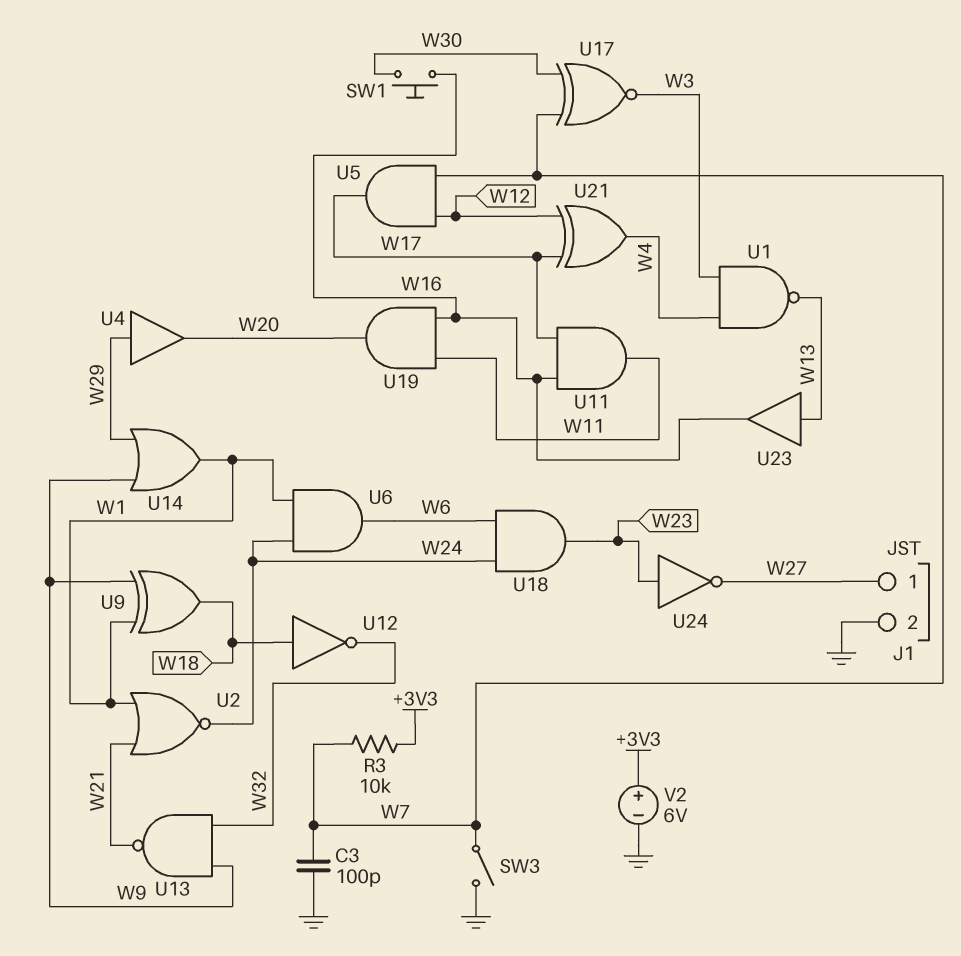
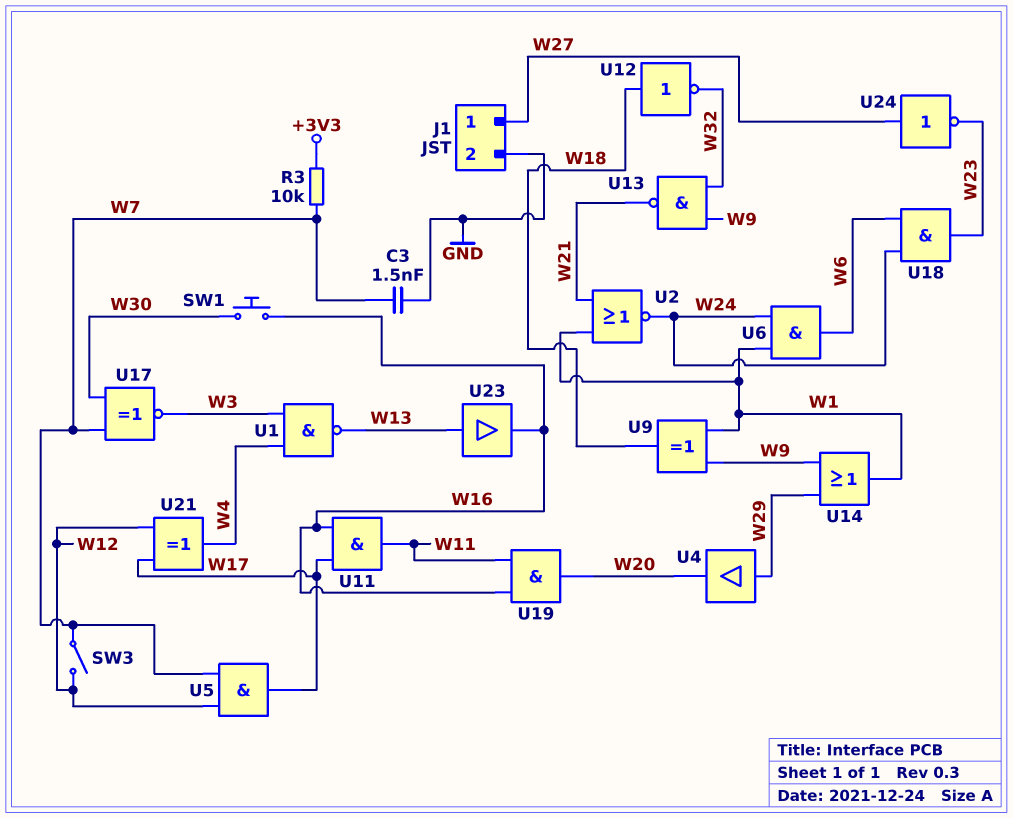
C3: 100pF (GND, W7) -> 1.5nF (GND, W7)
SW3: switch (GND, W7) -> switch (W7, W12)
U24: NOT (in W23, out W27) -> NOT (in W27, out W23)
V2: 6V (plus +3V3, minus GND) -> none

